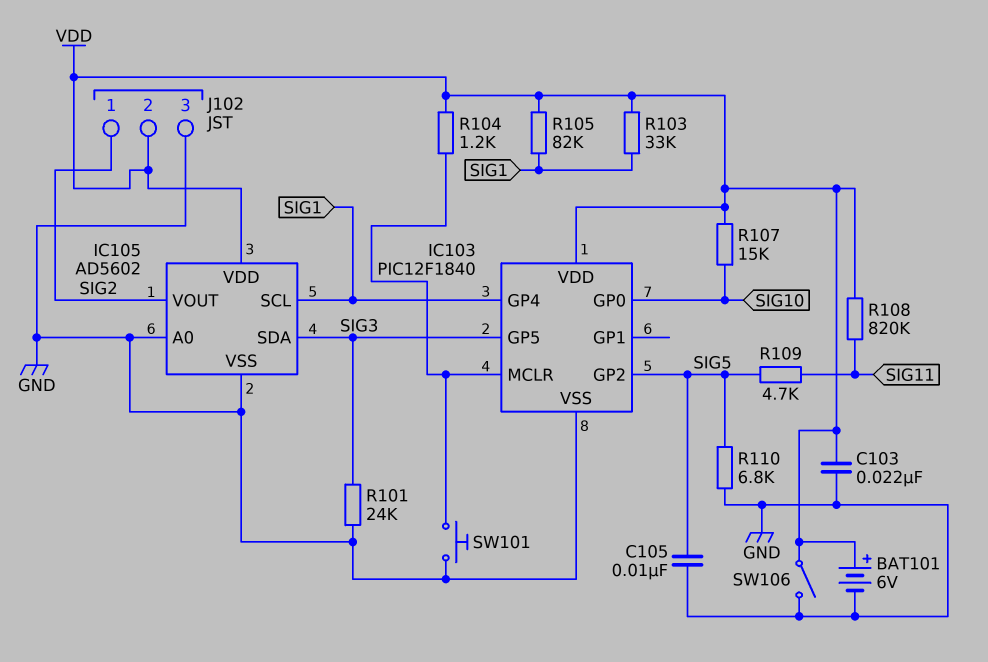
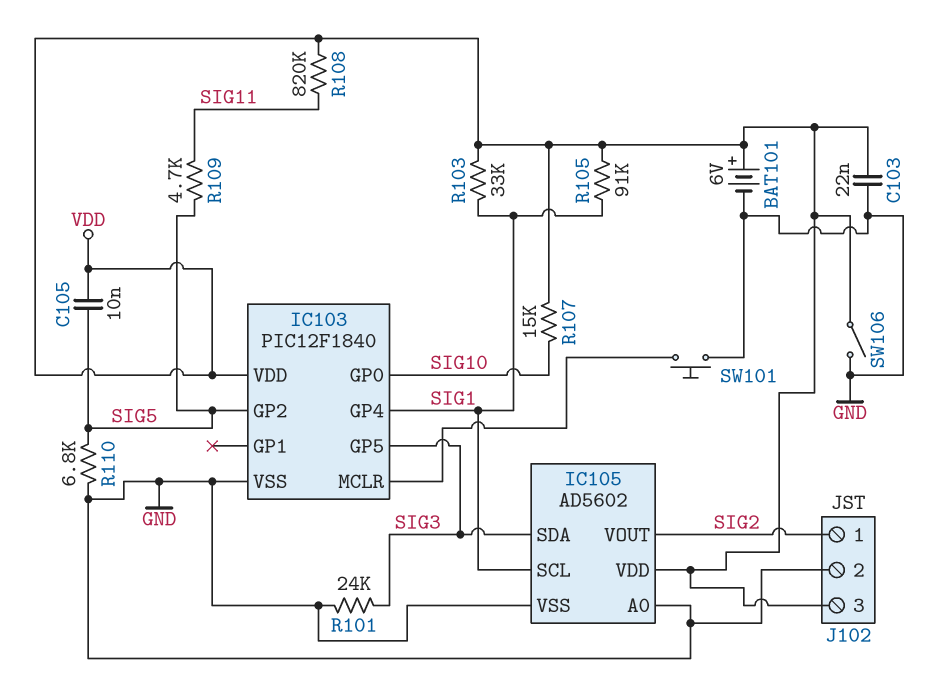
C105: 10nF (GND, SIG5) -> 10nF (SIG5, VDD)
J102 pin 2: VDD -> GND
J102 pin 3: GND -> VDD
R104: 1.2k (IC103/MCLR, VDD) -> none
R105: 82k (SIG1, VDD) -> 91k (SIG1, VDD)

